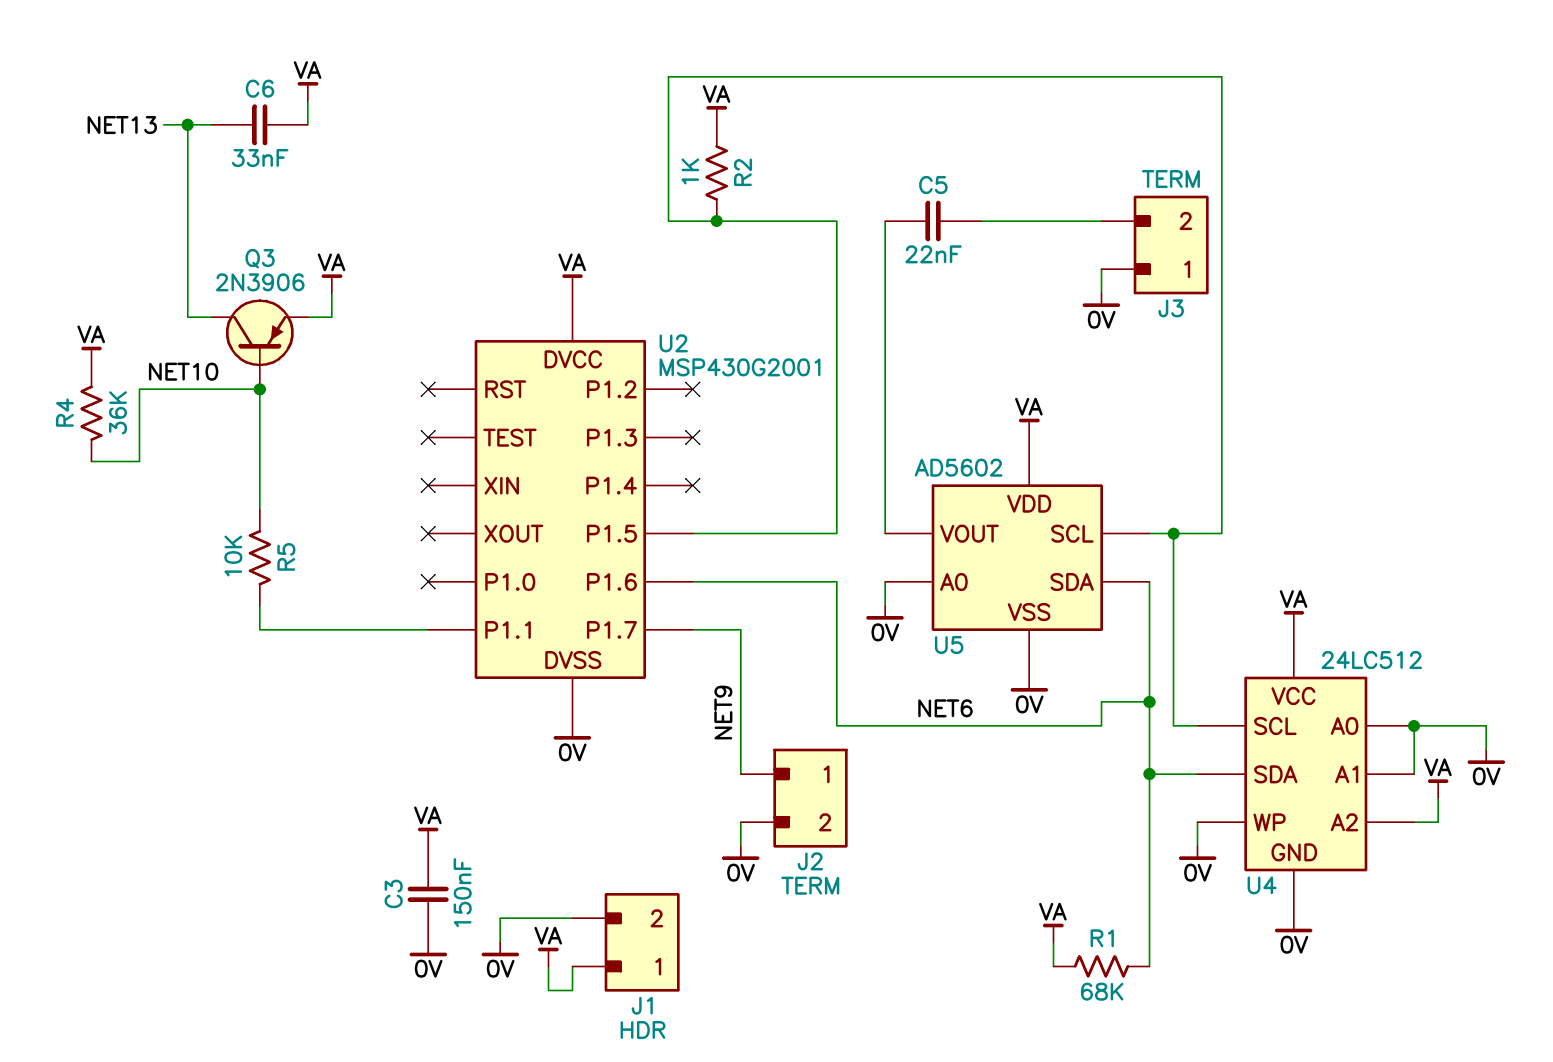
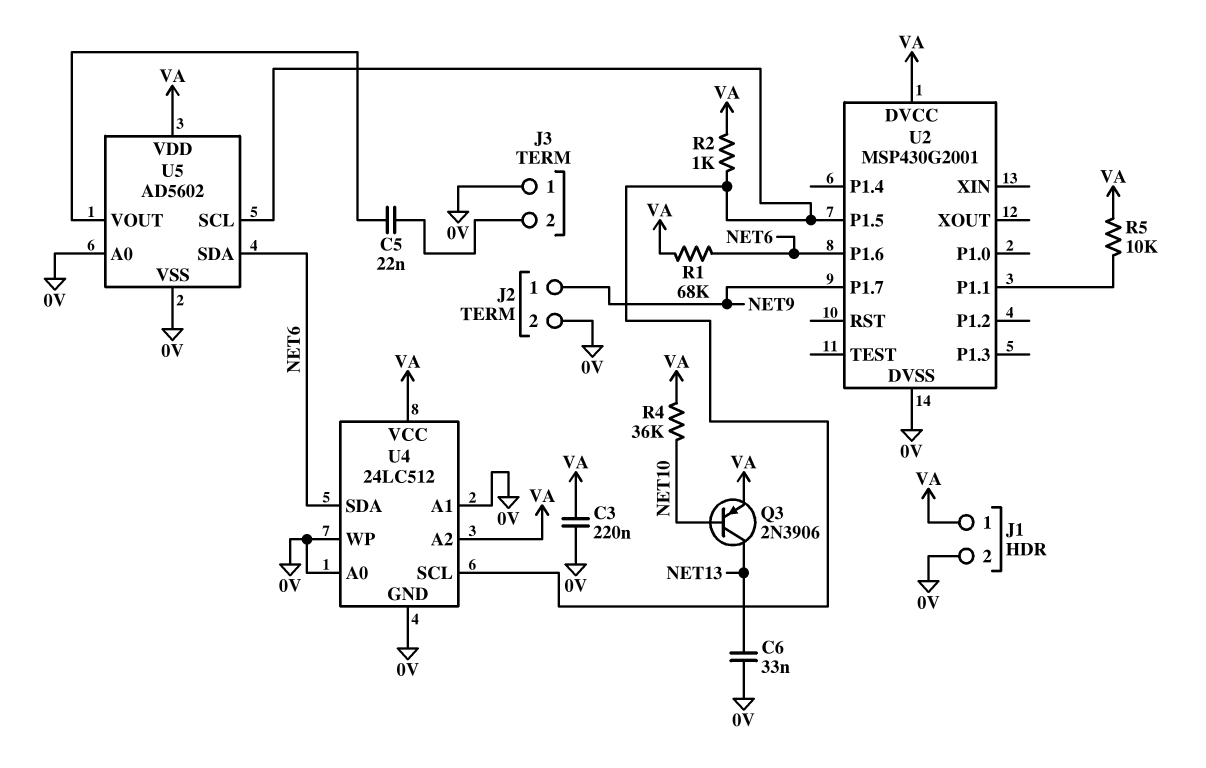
C3: 150nF (0V, VA) -> 220nF (0V, VA)
C6: 33nF (NET13, VA) -> 33nF (0V, NET13)
R5: 10k (NET10, U2/P1.1) -> 10k (U2/P1.1, VA)

